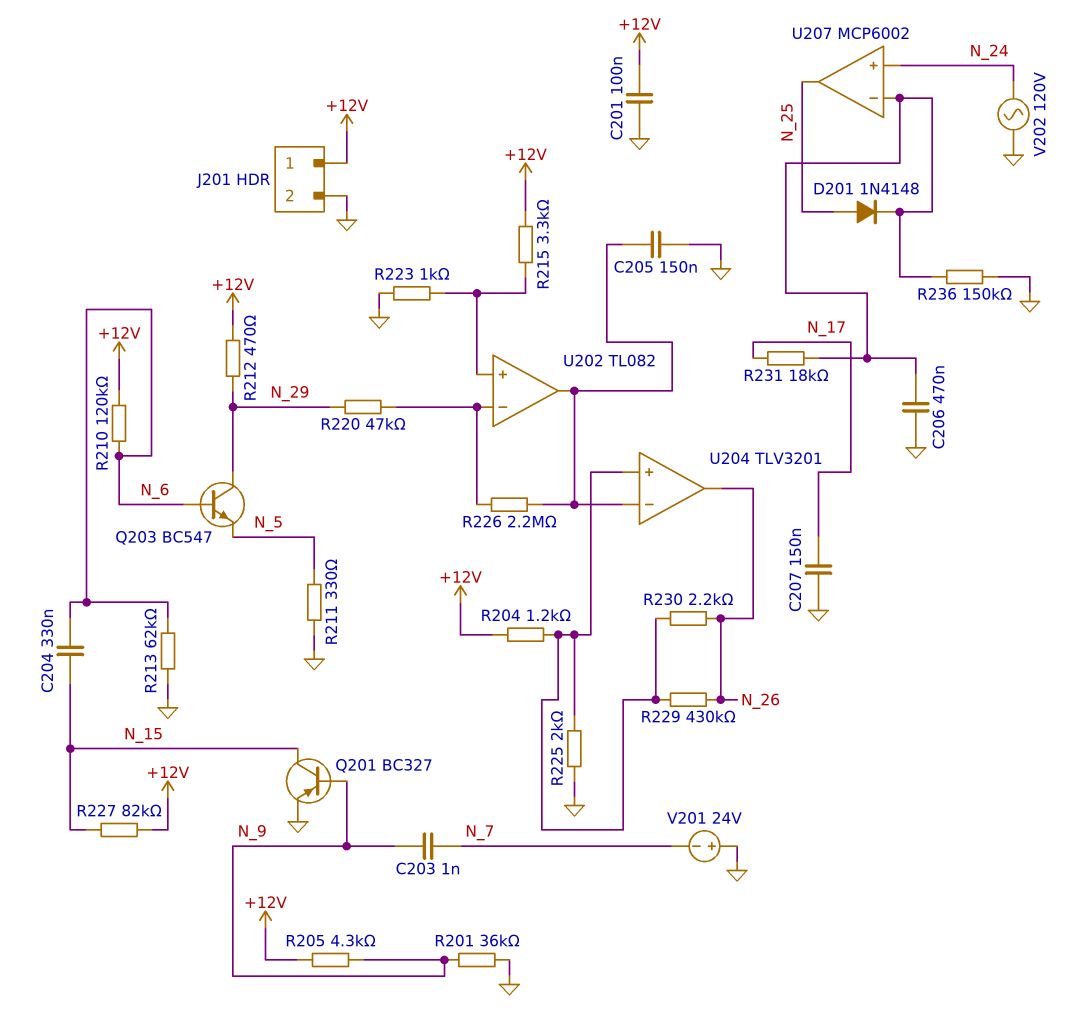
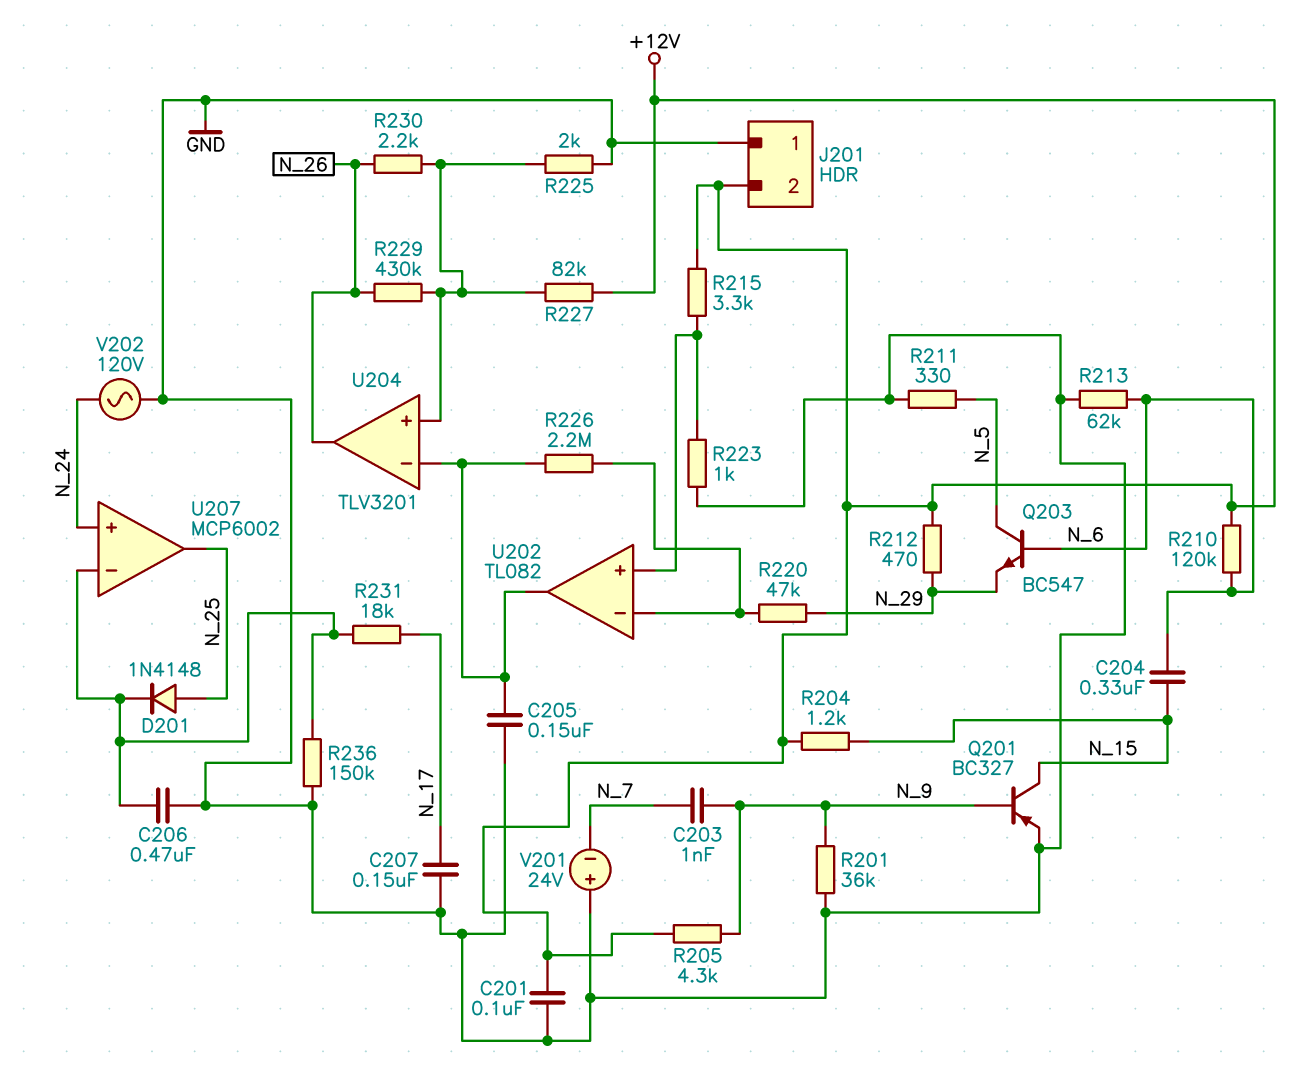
J201 pin 1: +12V -> GND
J201 pin 2: GND -> +12V
Q203: NPN BC547 (B N_6, C N_29, E N_5) -> NPN BC547 (B N_6, C N_5, E N_29)
R204: 1.2k (+12V, U204/in+) -> 1.2k (+12V, N_15)
R227: 82k (+12V, N_15) -> 82k (+12V, U204/in+)

